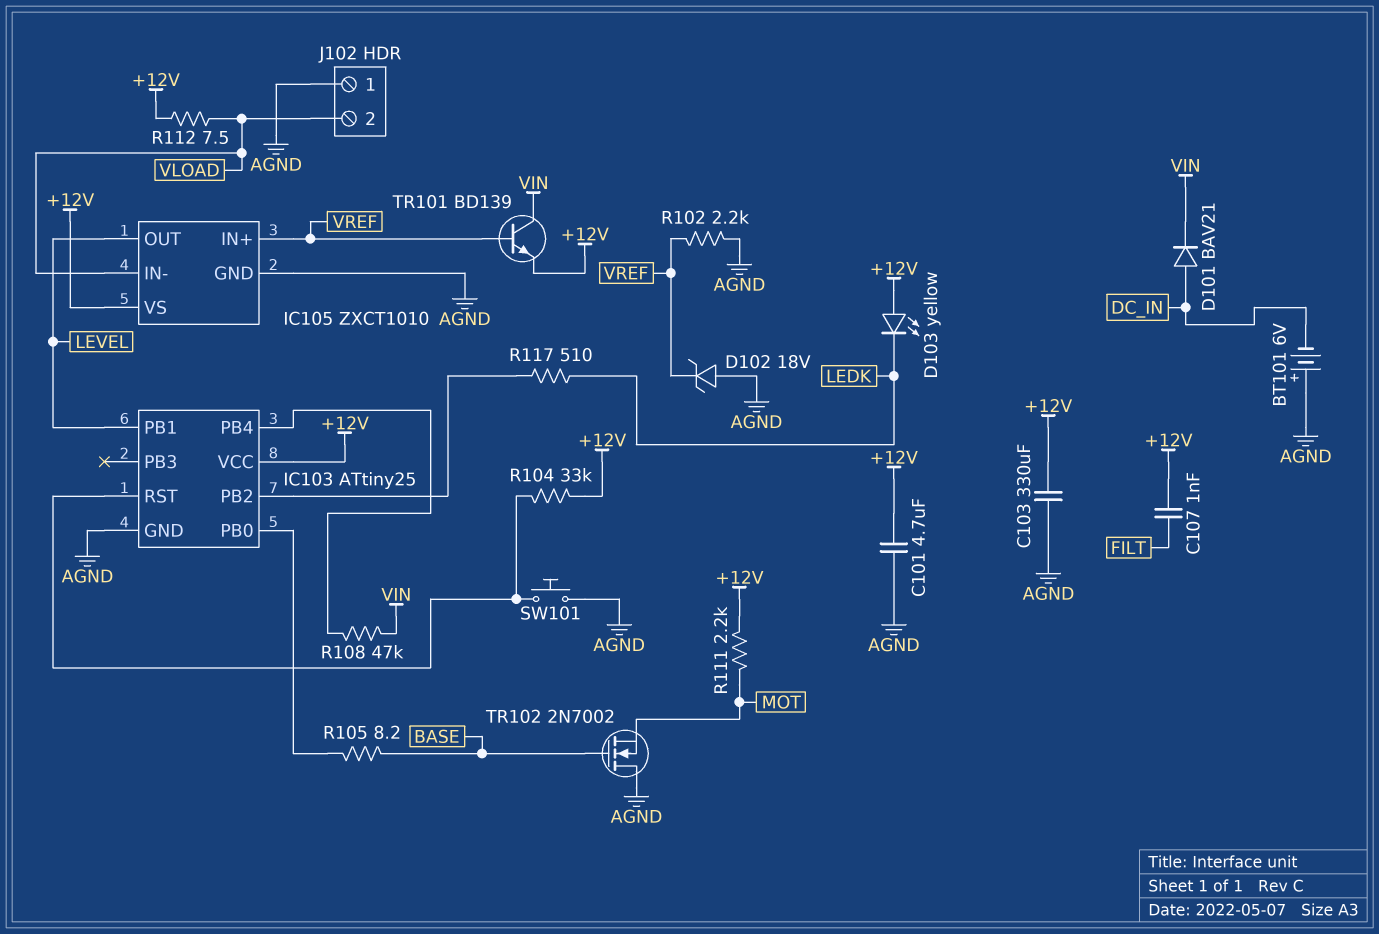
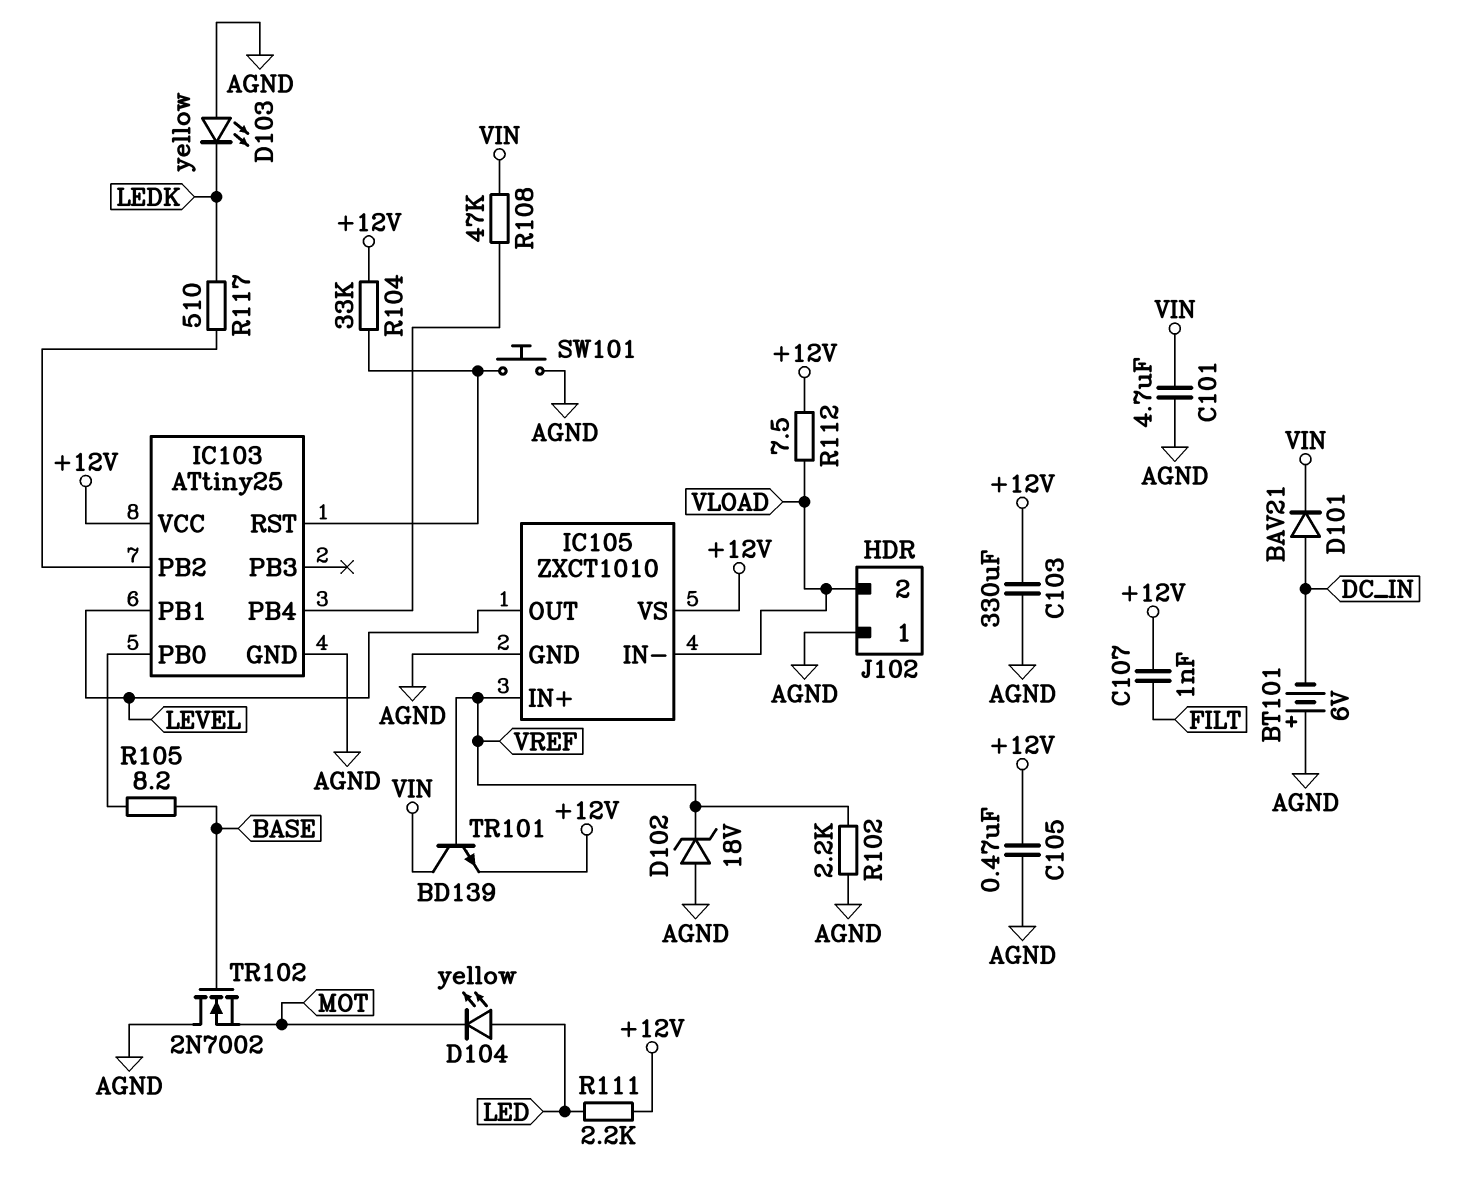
C101: 4.7uF (+12V, AGND) -> 4.7uF (AGND, VIN)
C105: none -> 470nF (+12V, AGND)
D103: LED yellow (A +12V, K LEDK) -> LED yellow (A AGND, K LEDK)
D104: none -> LED yellow (A LED, K MOT)
R111: 2.2k (+12V, MOT) -> 2.2k (+12V, LED)

